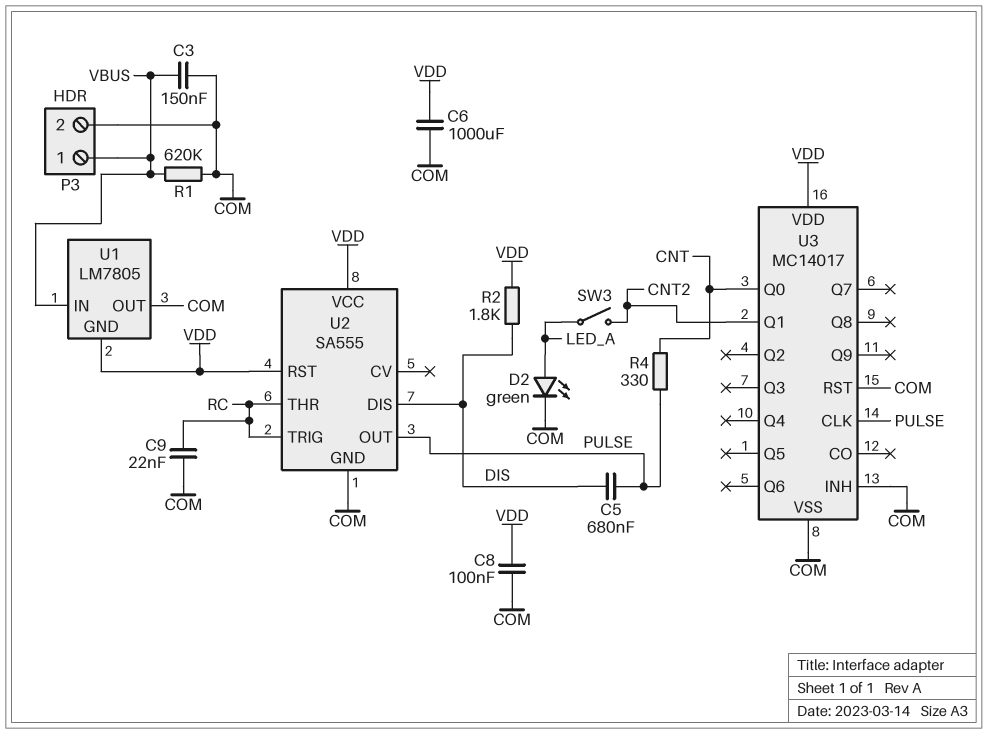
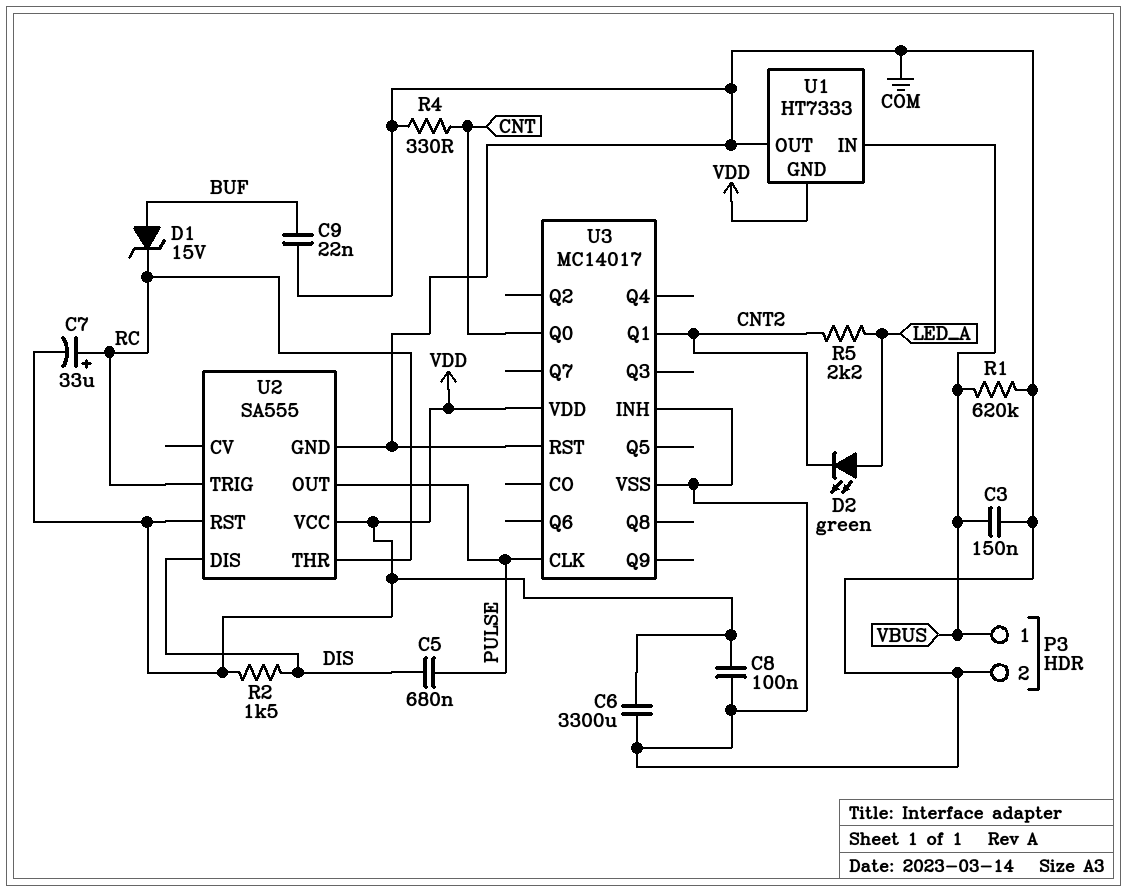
C6: 1000uF (COM, VDD) -> 3300uF (COM, VDD)
C7: none -> 33uF (plus RC, minus VDD)
C9: 22nF (COM, RC) -> 22nF (BUF, COM)
D1: none -> zener 15V (A BUF, K RC)
D2: LED green (A LED_A, K COM) -> LED green (A LED_A, K CNT2)
R2: 1.8k (DIS, VDD) -> 1.5k (DIS, VDD)
R4: 330 (CNT, PULSE) -> 330 (CNT, COM)
R5: none -> 2.2k (CNT2, LED_A)
SW3: switch (CNT2, LED_A) -> none
U1: LM7805 -> HT7333

